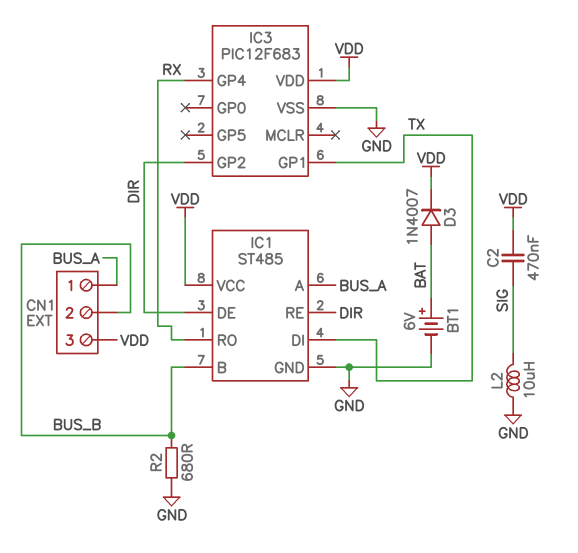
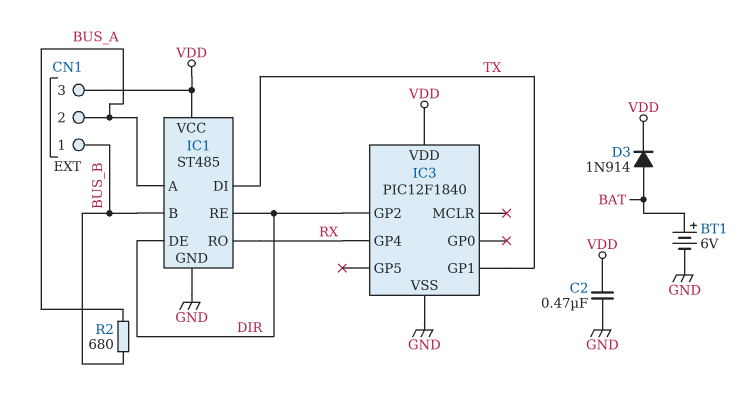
C2: 470nF (SIG, VDD) -> 470nF (GND, VDD)
CN1 pin 1: BUS_A -> BUS_B
CN1 pin 2: BUS_B -> BUS_A
D3: diode 1N4007 (A BAT, K VDD) -> diode 1N914 (A BAT, K VDD)
IC3: PIC12F683 -> PIC12F1840
L2: 10uH (GND, SIG) -> none
R2: 680 (BUS_B, GND) -> 680 (BUS_A, BUS_B)

